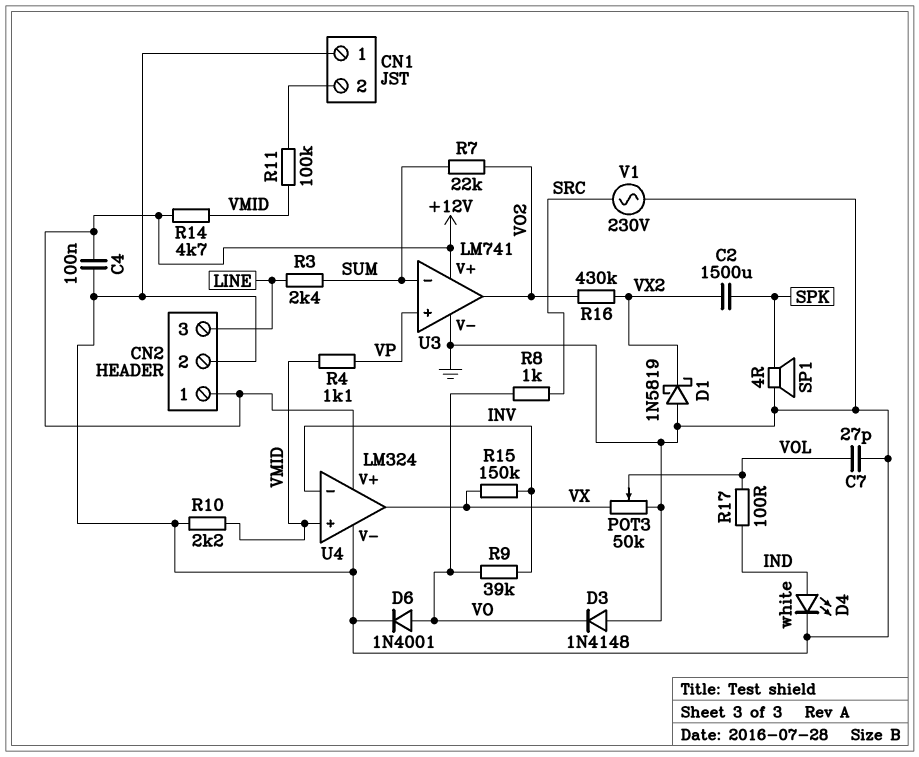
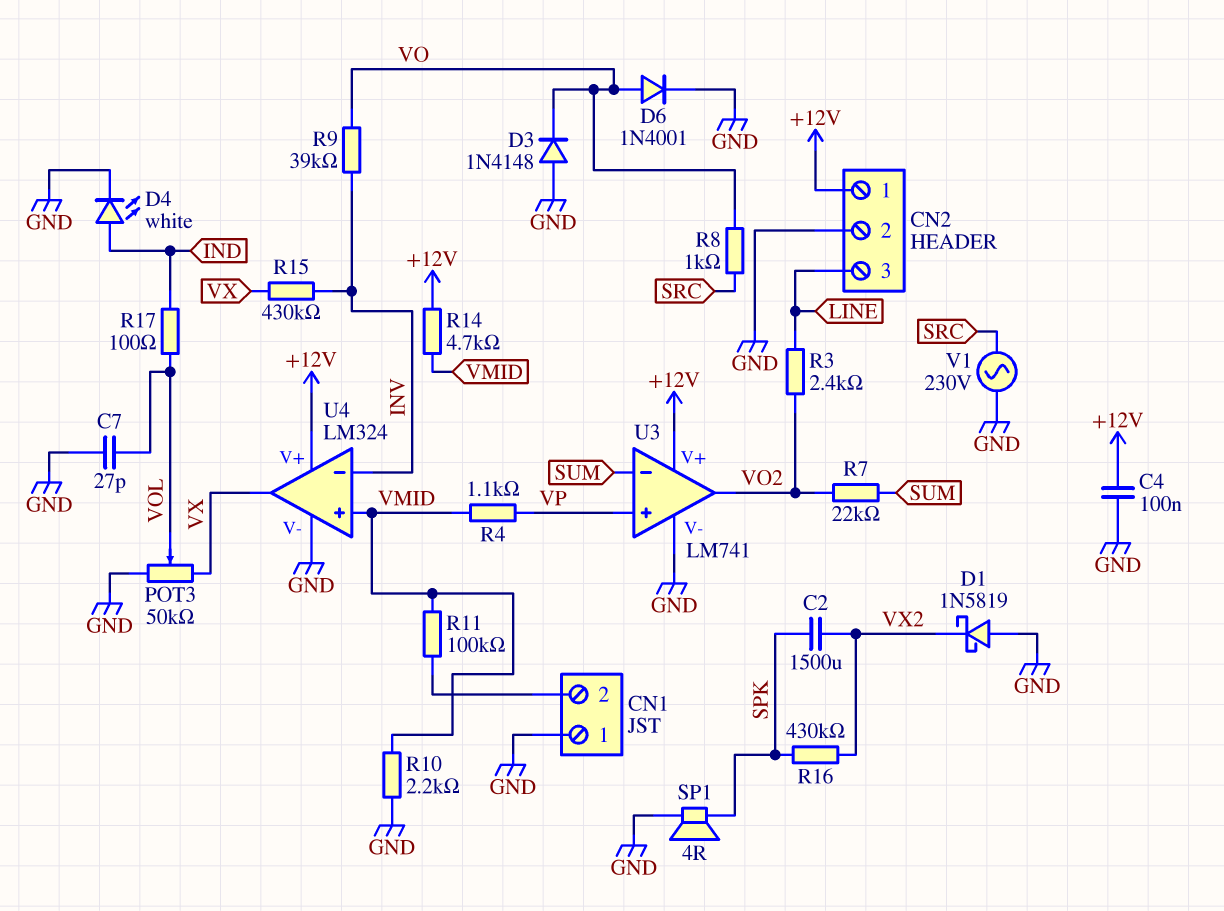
R3: 2.4k (LINE, SUM) -> 2.4k (LINE, VO2)
R15: 150k (INV, VX) -> 430k (INV, VX)
R16: 430k (VO2, VX2) -> 430k (SPK, VX2)

